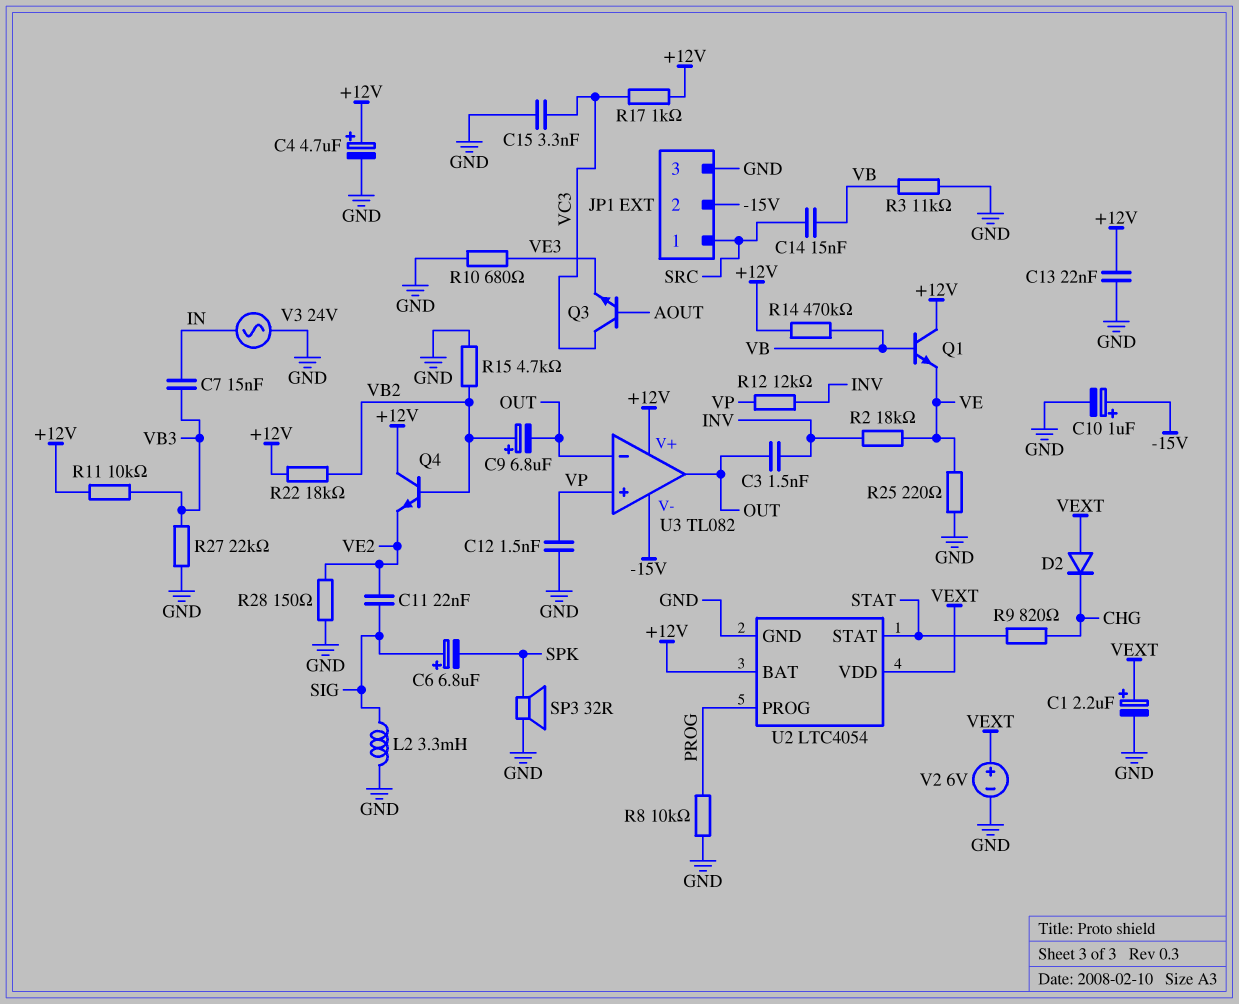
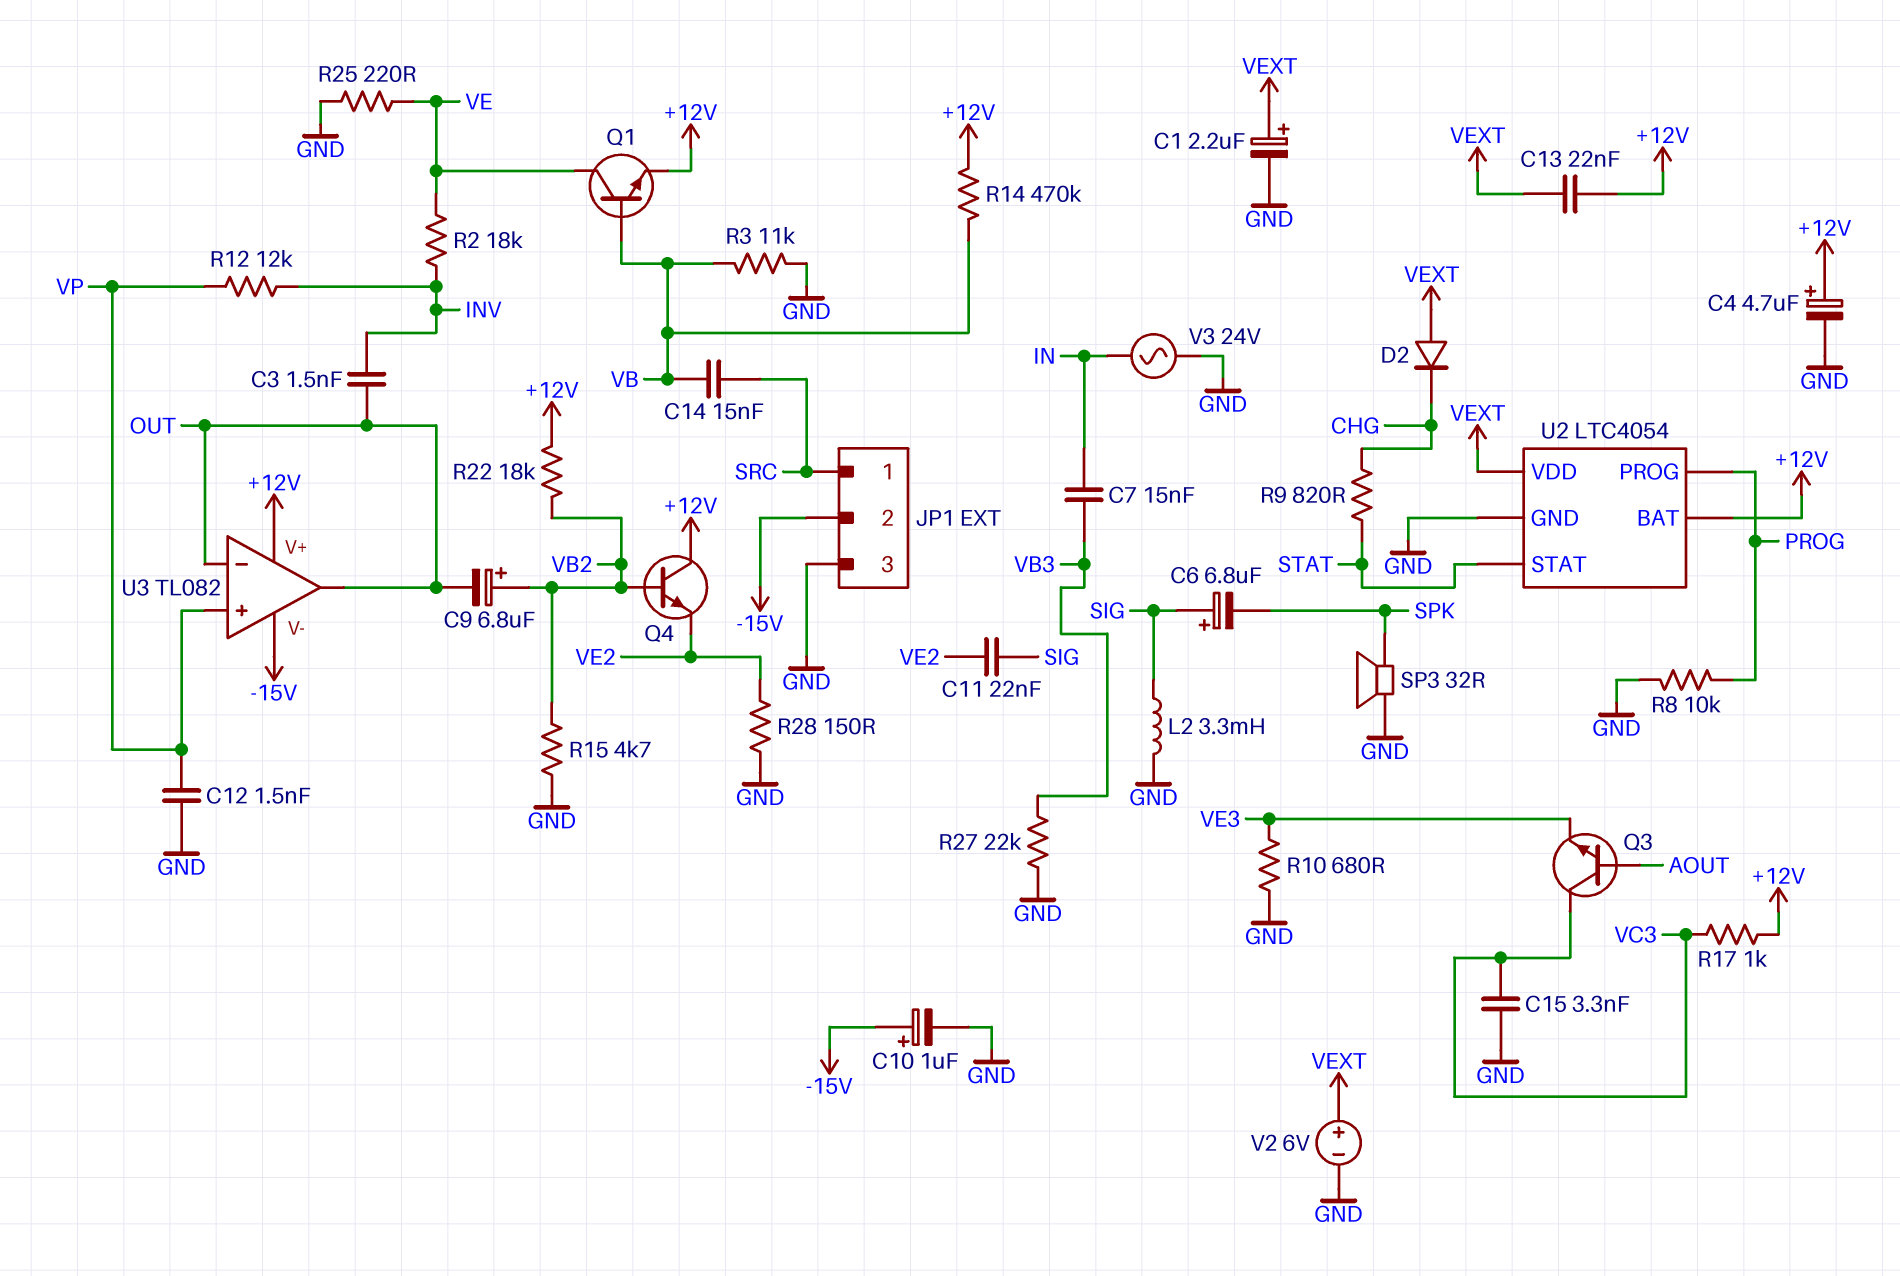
C13: 22nF (+12V, GND) -> 22nF (+12V, VEXT)
Q1: NPN (B VB, C +12V, E VE) -> NPN (B VB, C VE, E +12V)
R11: 10k (+12V, VB3) -> none

